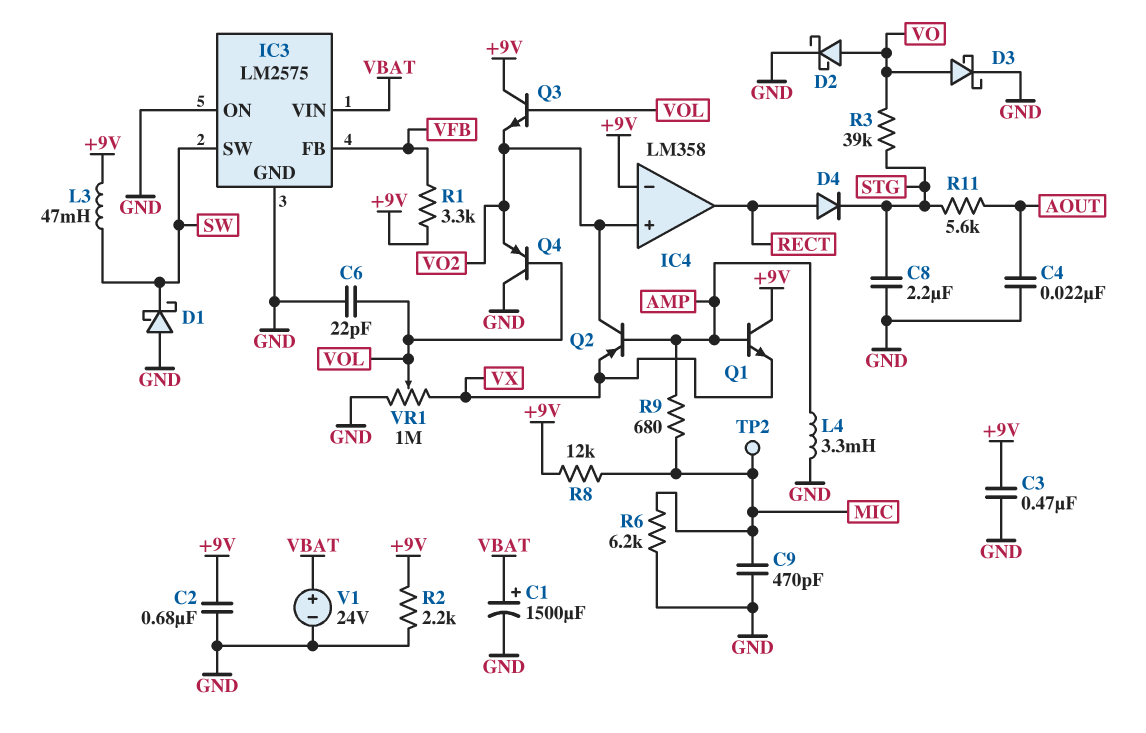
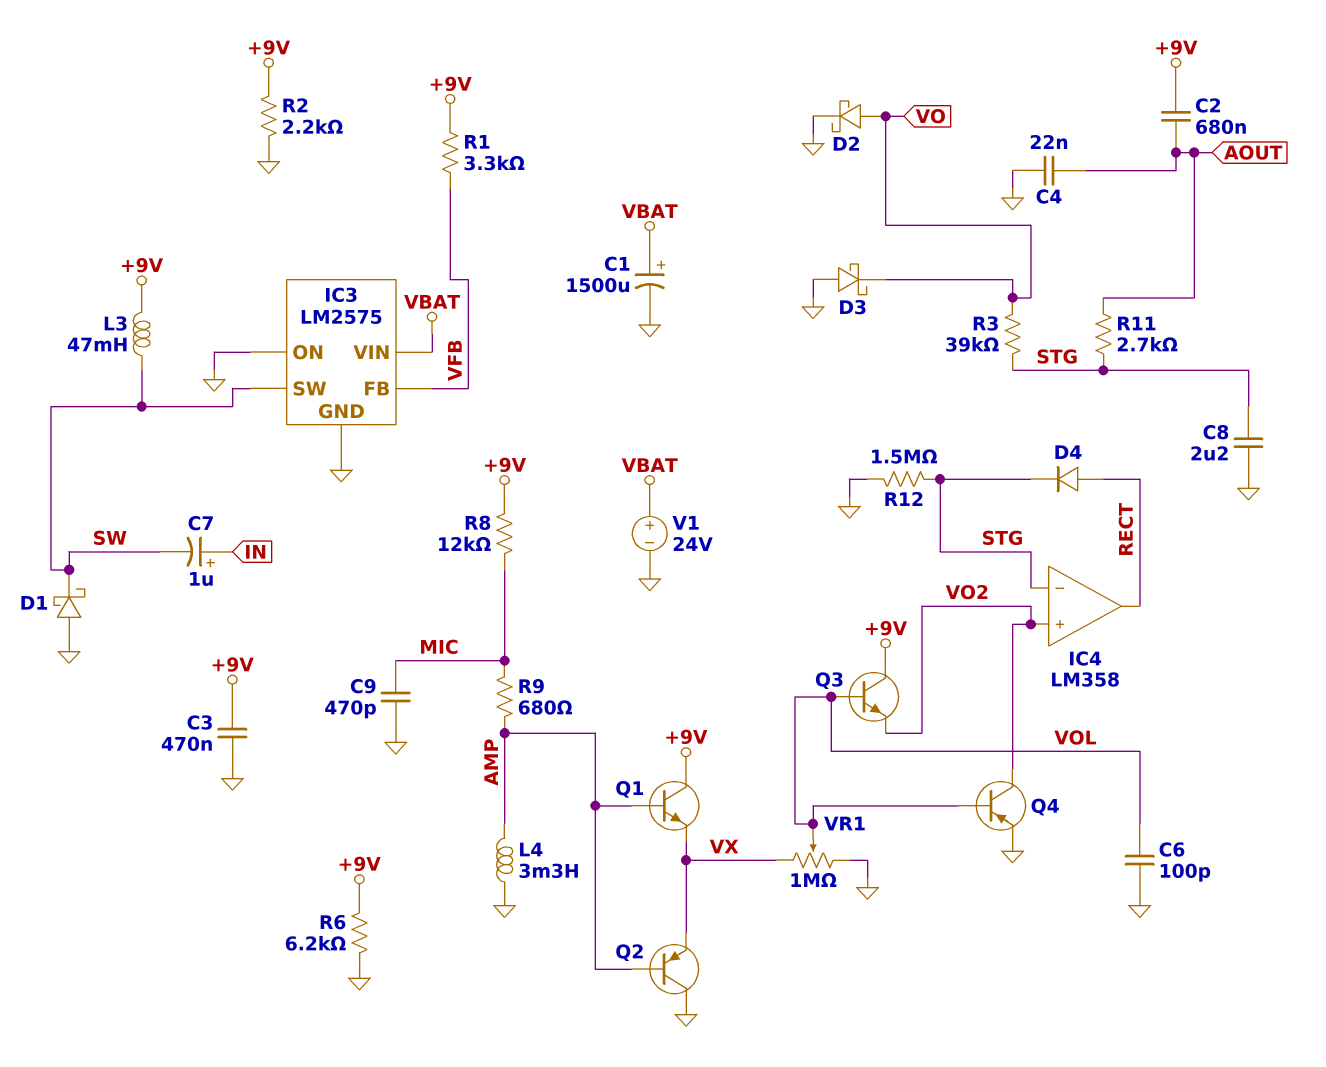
C2: 680nF (+9V, GND) -> 680nF (+9V, AOUT)
C6: 22pF (GND, VOL) -> 100pF (GND, VOL)
C7: none -> 1uF (plus IN, minus SW)
D3: schottky (A VO, K GND) -> schottky (A GND, K VO)
IC4 pin in-: +9V -> STG
Q2: PNP (B AMP, C VO2, E VX) -> PNP (B AMP, C GND, E VX)
Q4: PNP (B VOL, C GND, E VO2) -> PNP (B VOL, C VO2, E GND)
R6: 6.2k (GND, MIC) -> 6.2k (+9V, GND)
R11: 5.6k (AOUT, STG) -> 2.7k (AOUT, STG)
R12: none -> 1.5M (GND, STG)
TP2: test point (MIC) -> none

